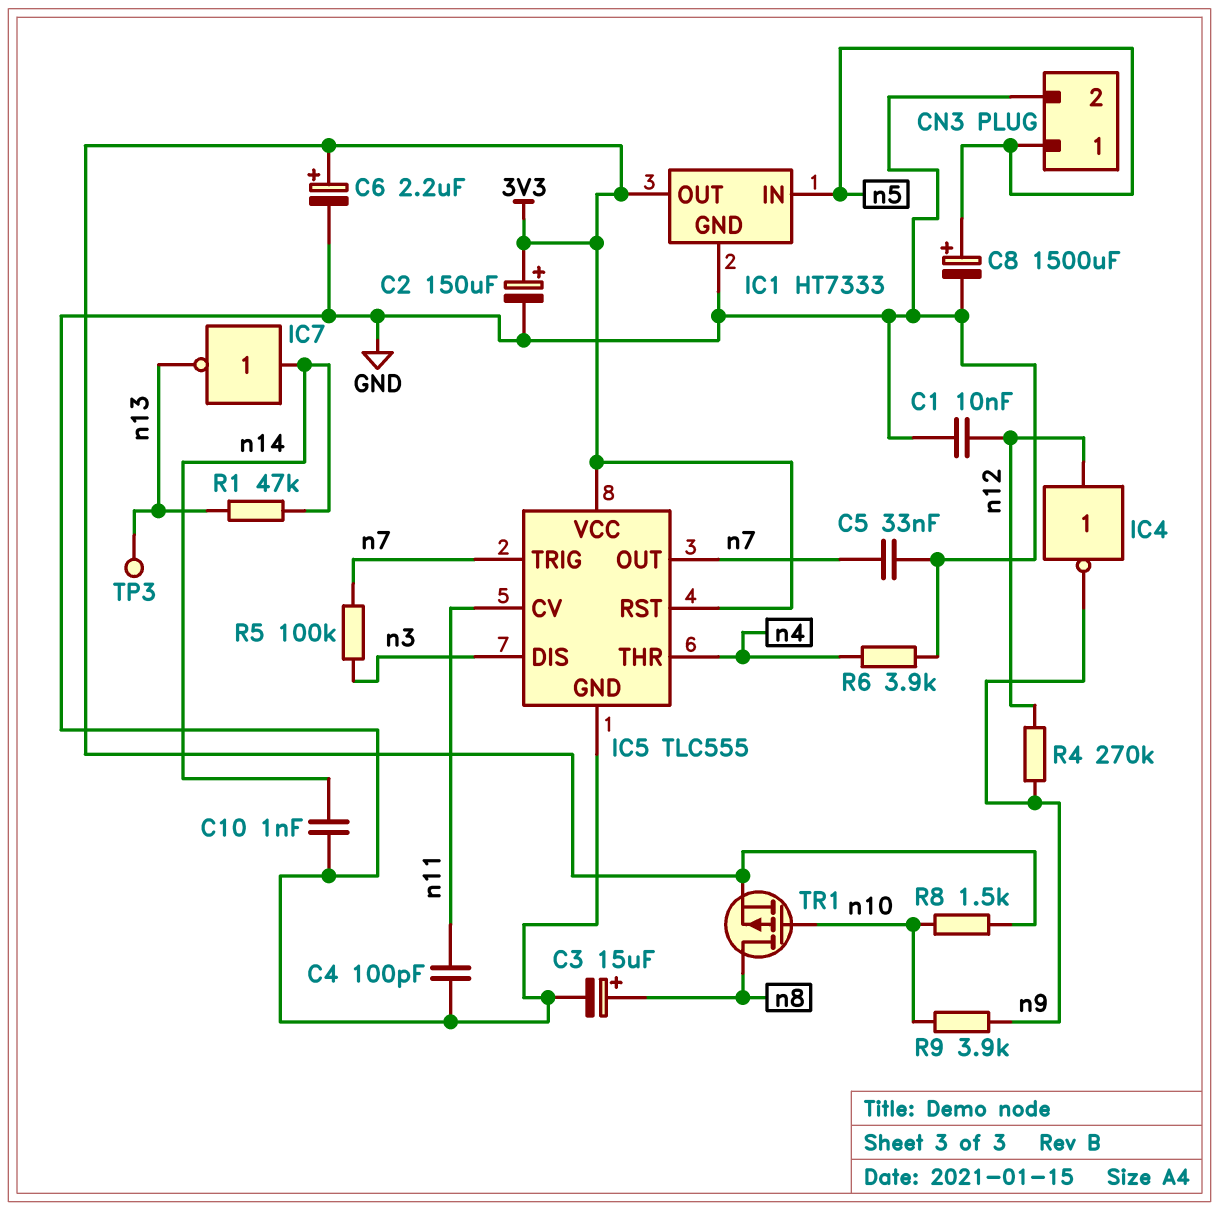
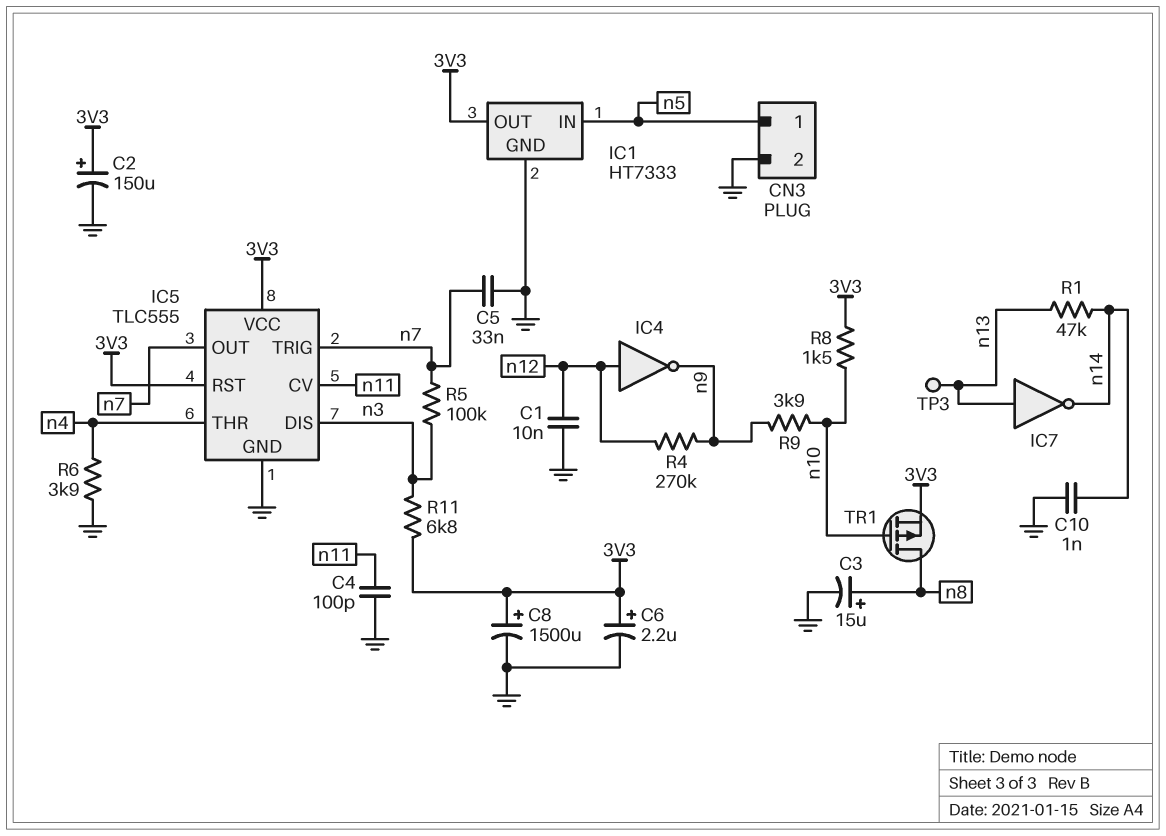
C8: 1500uF (plus n5, minus GND) -> 1500uF (plus 3V3, minus GND)
IC7: NOT (in n14, out n13) -> NOT (in n13, out n14)
R11: none -> 6.8k (3V3, n3)

